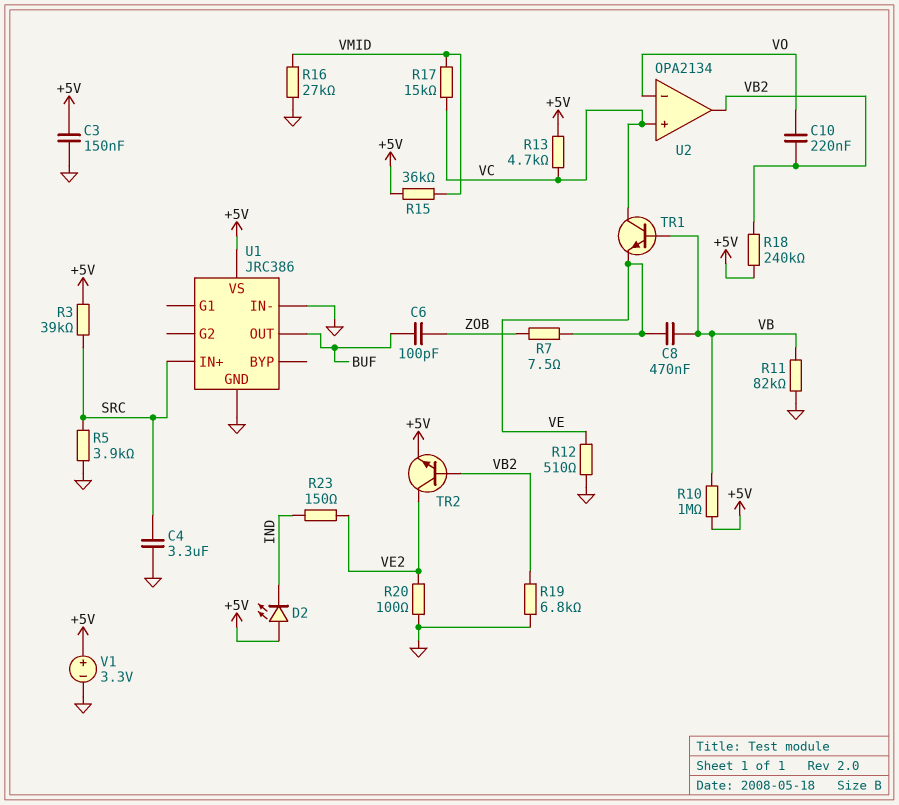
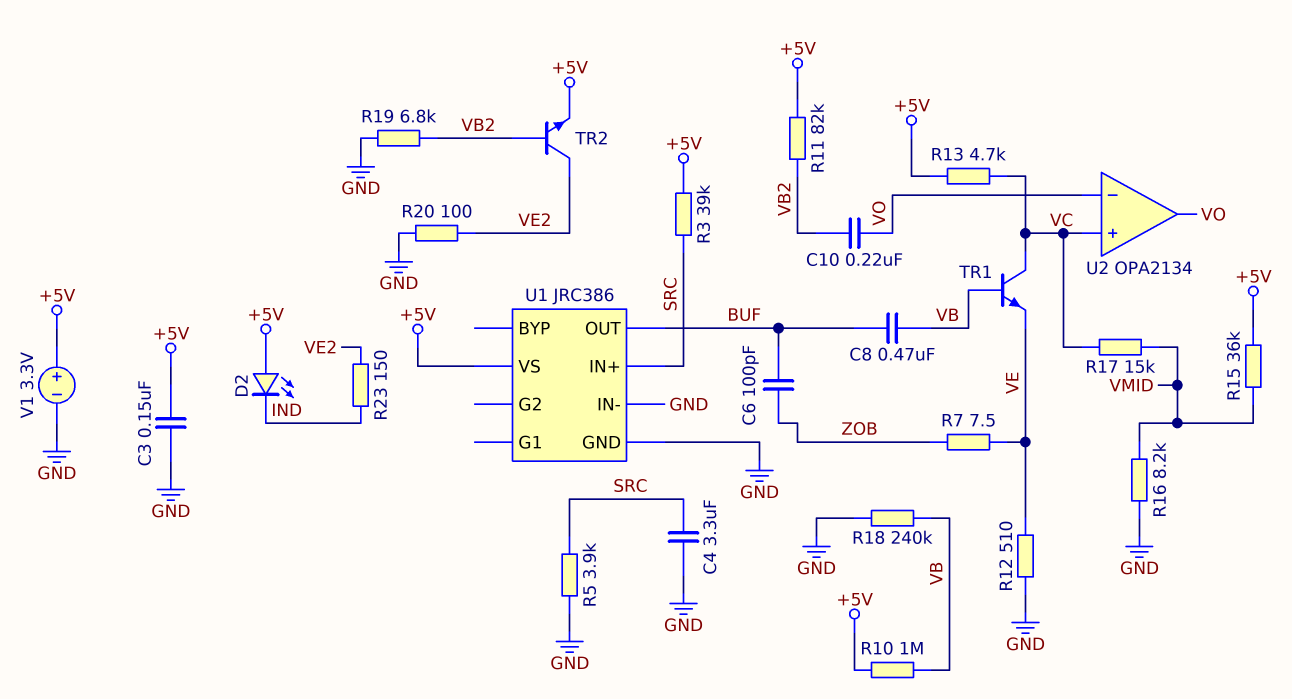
C8: 470nF (VB, VE) -> 470nF (BUF, VB)
R11: 82k (GND, VB) -> 82k (+5V, VB2)
R16: 27k (GND, VMID) -> 8.2k (GND, VMID)
R18: 240k (+5V, VB2) -> 240k (GND, VB)
U2 pin out: VB2 -> VO

